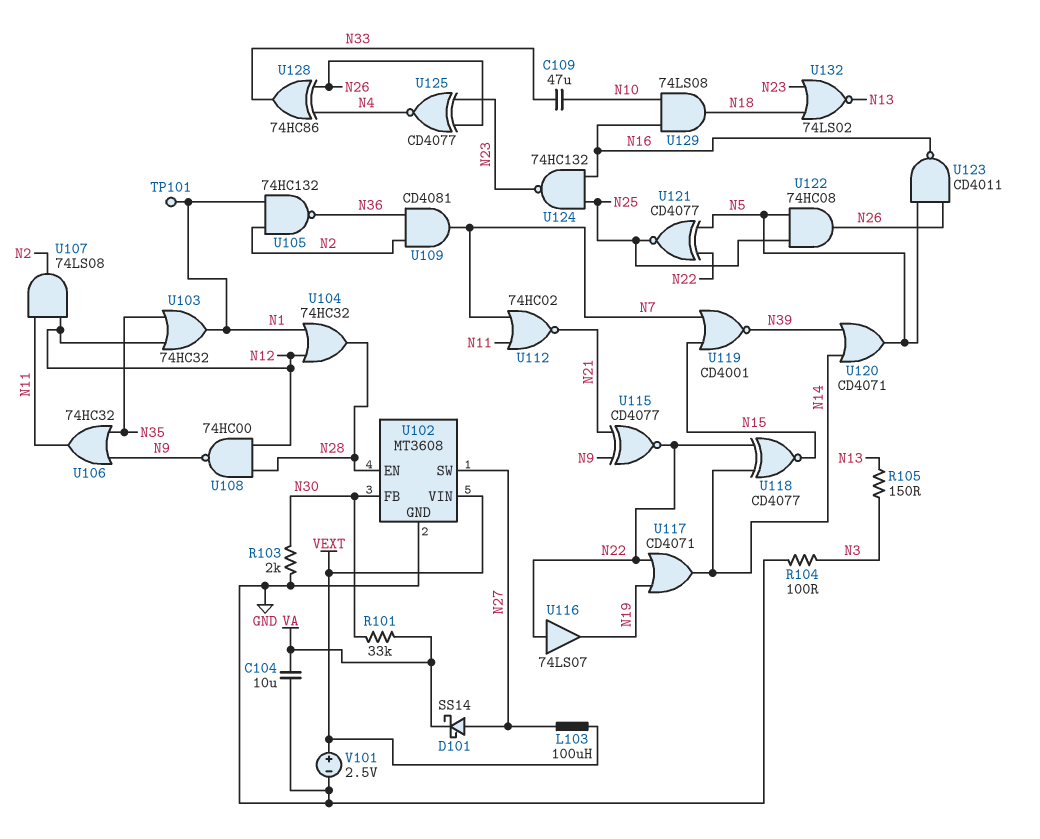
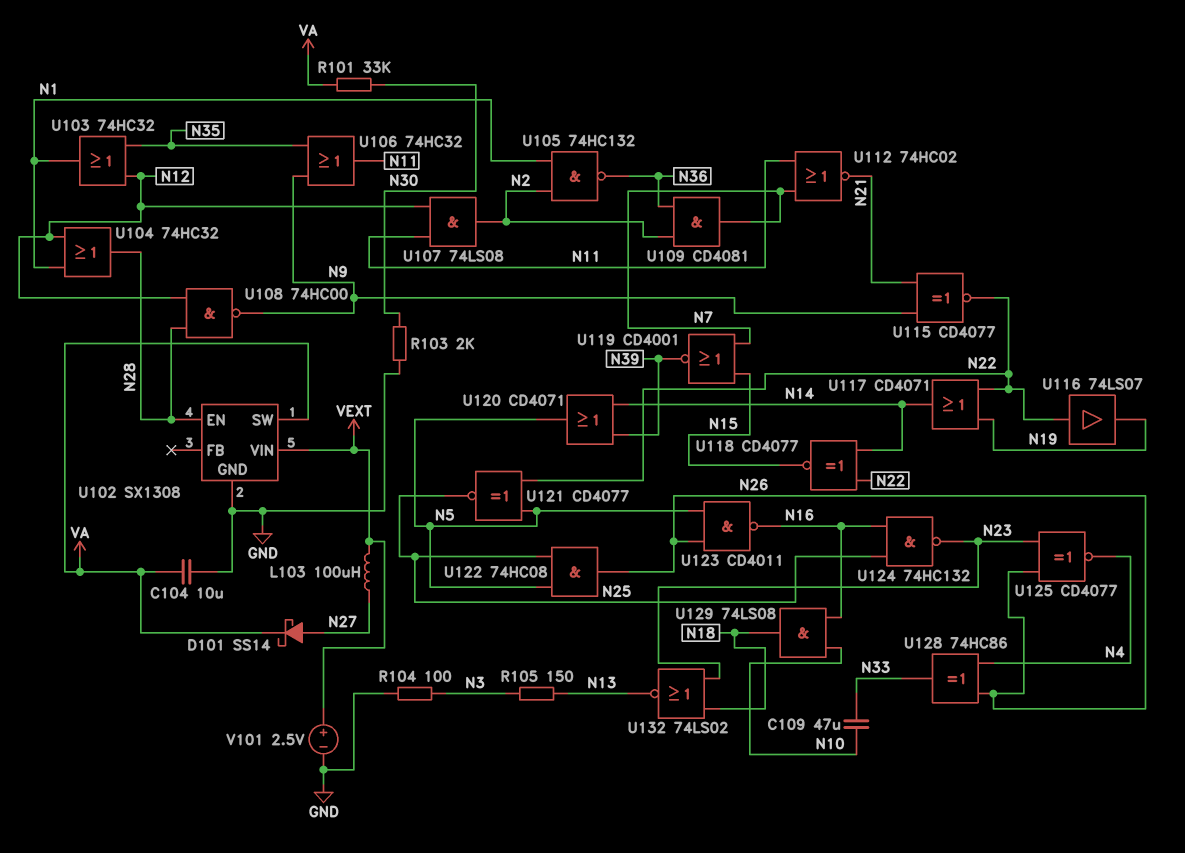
TP101: test point (N1) -> none
U102: MT3608 -> SX1308
U102 pin FB: N30 -> none
U102 pin SW: N27 -> VA

